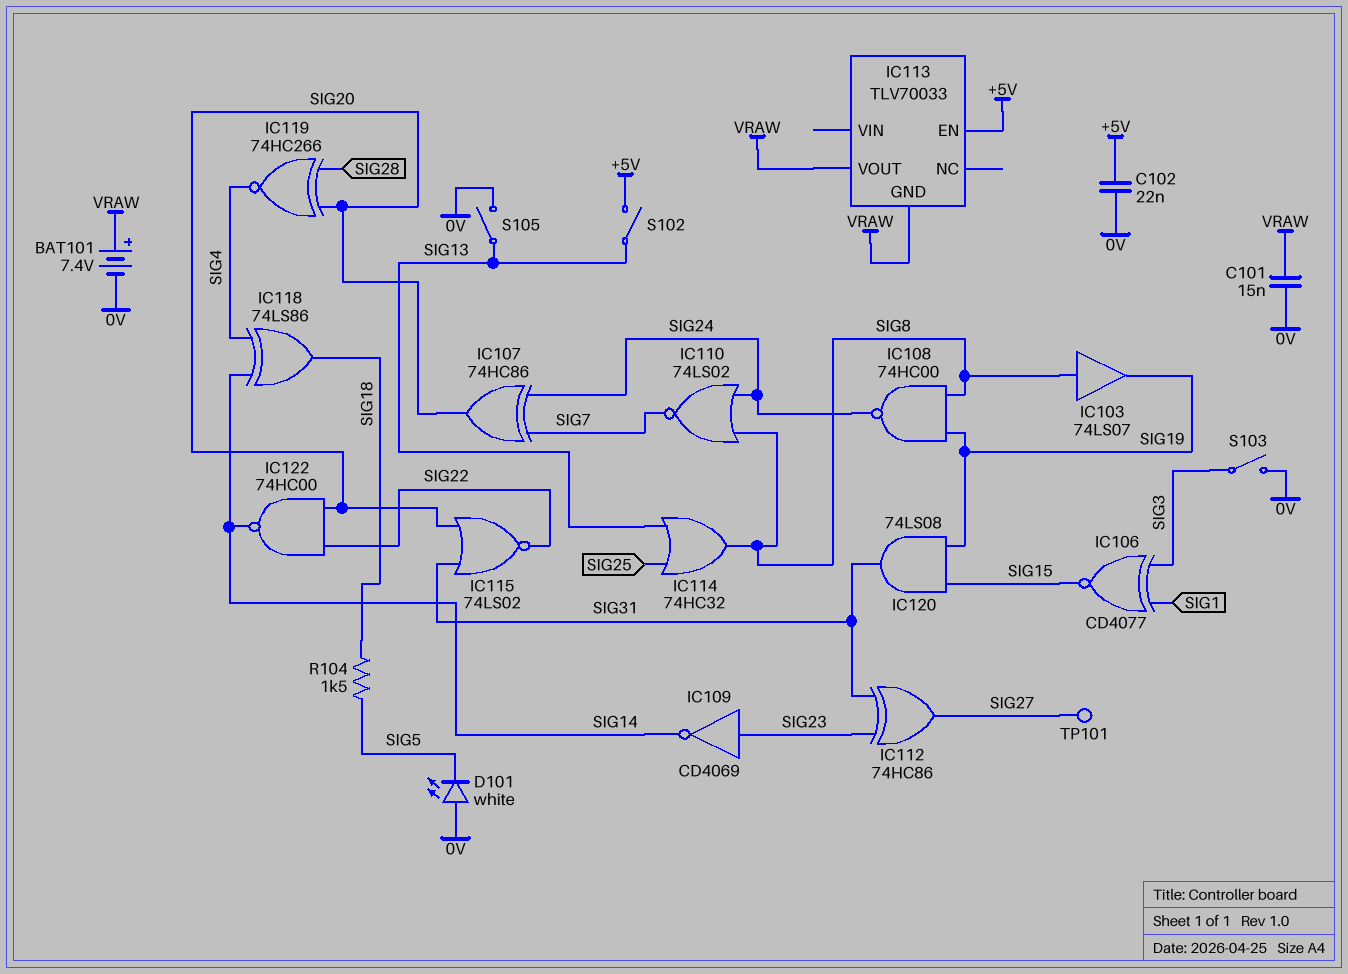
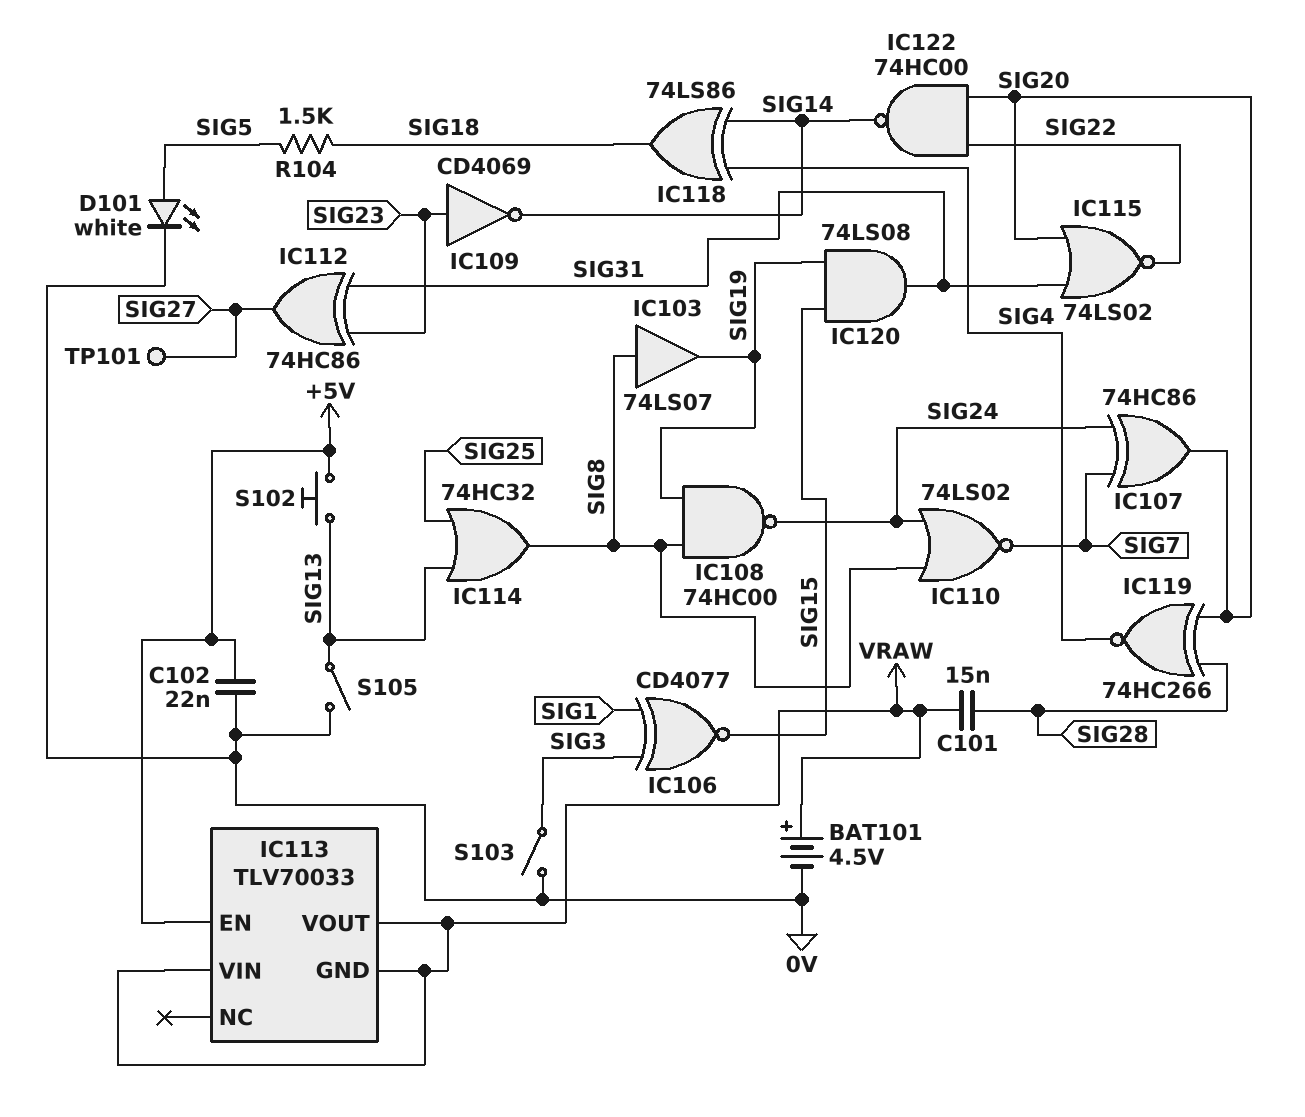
BAT101: 7.4V (plus VRAW, minus 0V) -> 4.5V (plus VRAW, minus 0V)
C101: 15nF (0V, VRAW) -> 15nF (SIG28, VRAW)
D101: LED white (A 0V, K SIG5) -> LED white (A SIG5, K 0V)
IC113 pin VIN: none -> VRAW
S102: switch (+5V, SIG13) -> button (+5V, SIG13)

